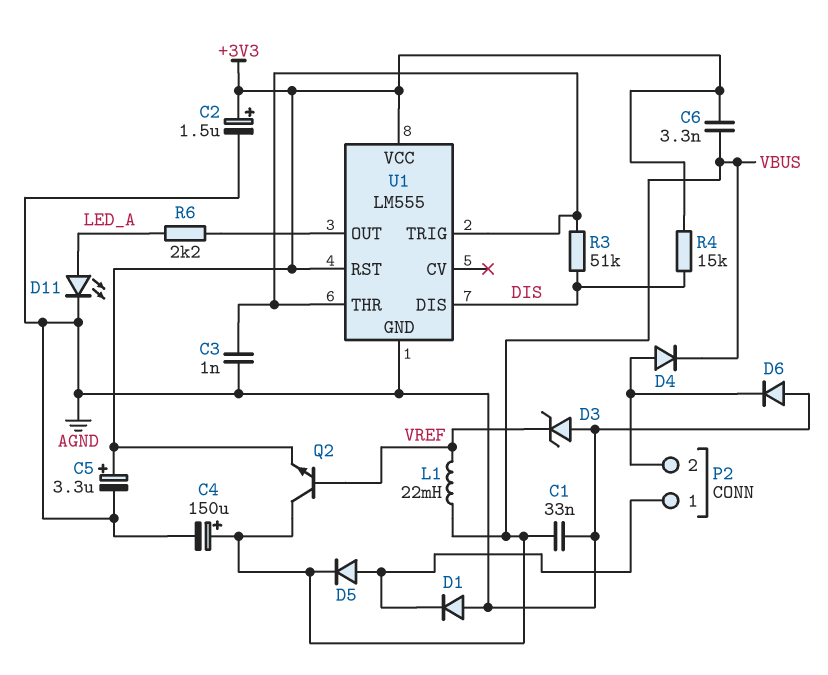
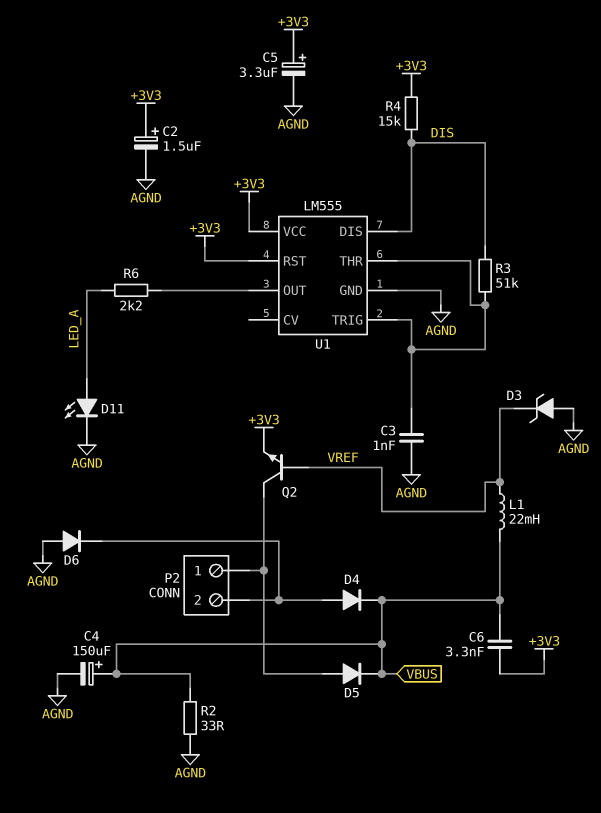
C1: 33nF (AGND, VBUS) -> none
D1: diode (A AGND, K P2/1) -> none
Q2: NPN (B VREF, C VBUS, E +3V3) -> NPN (B VREF, C P2/1, E +3V3)
R2: none -> 33 (AGND, VBUS)

